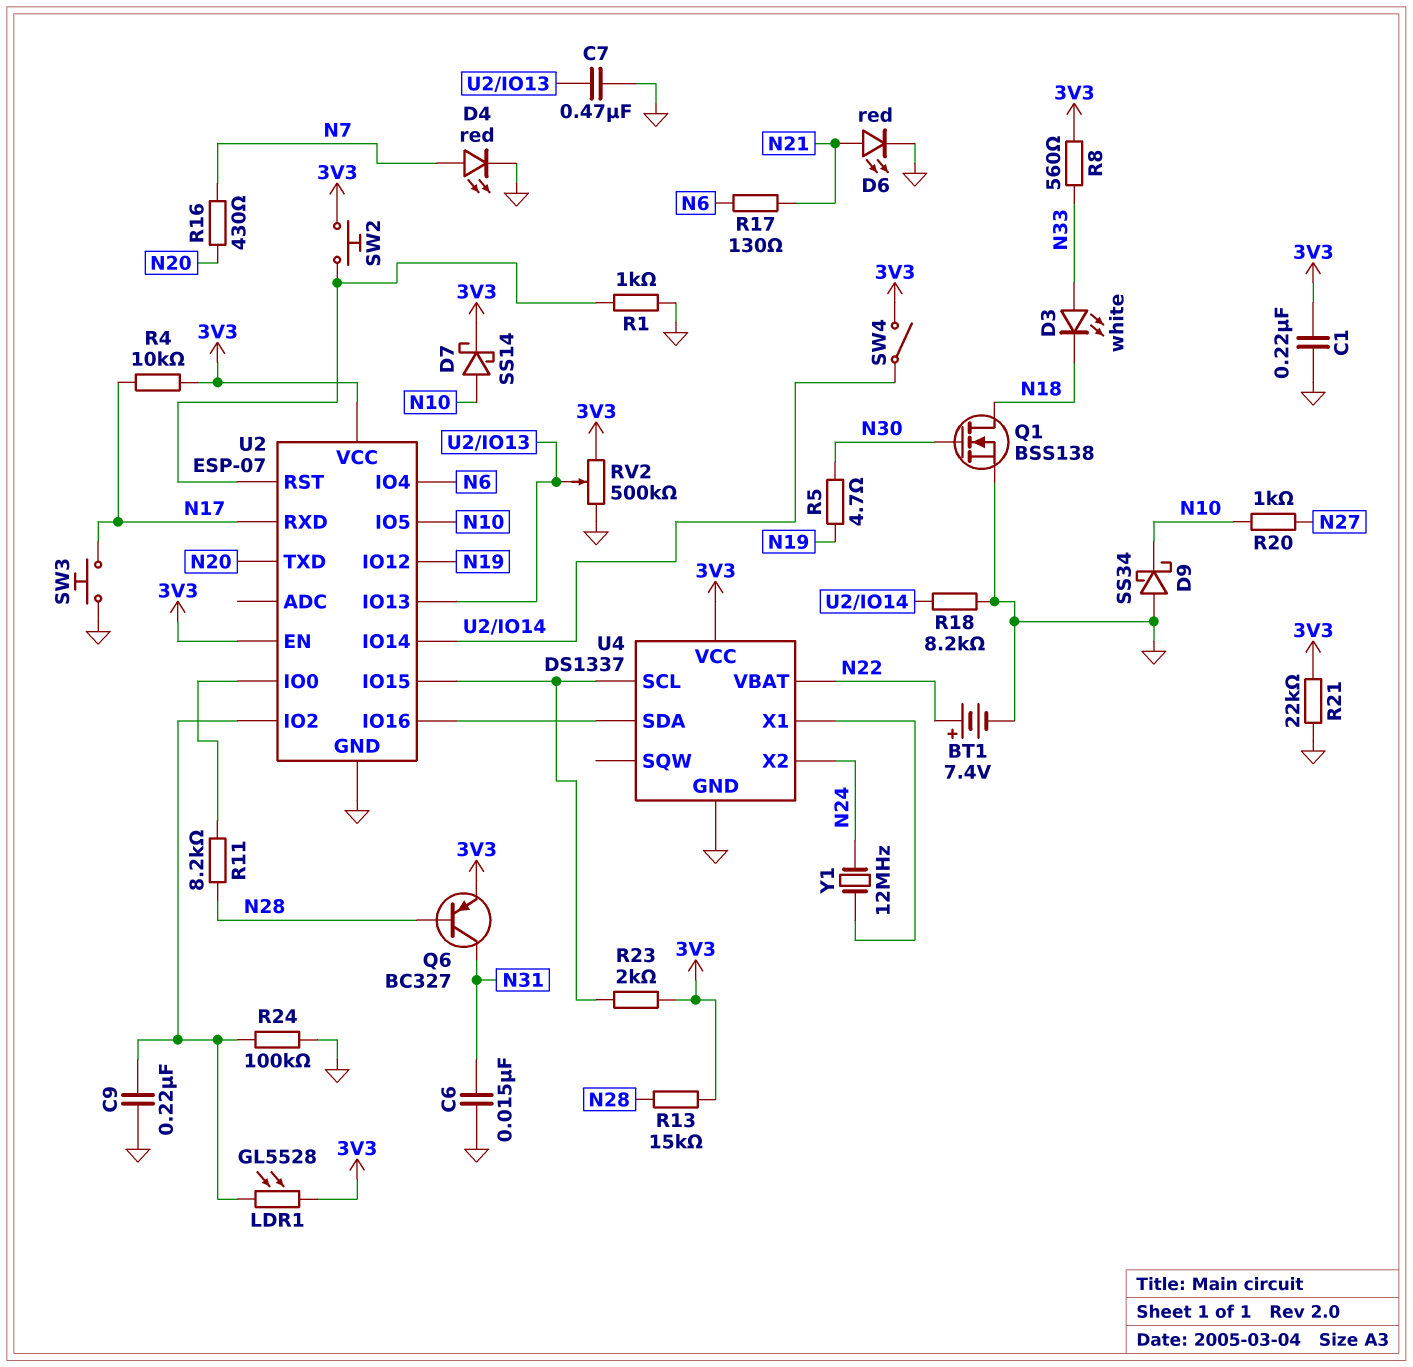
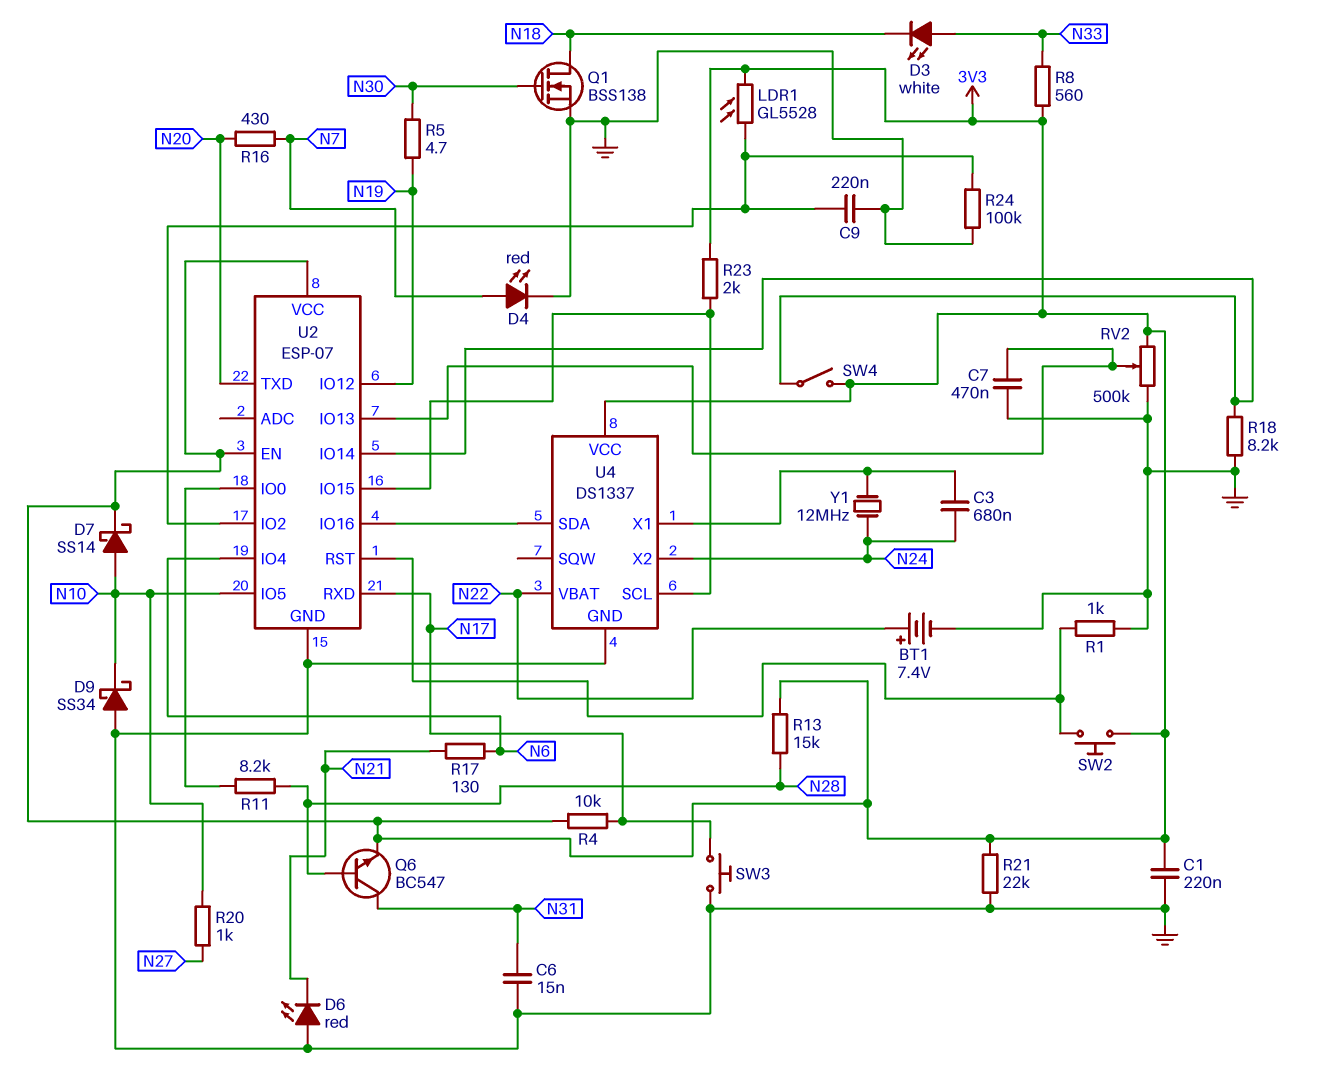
C3: none -> 680nF (N24, U4/X1)
D6: LED red (A N21, K GND) -> LED red (A GND, K N21)
Q6: PNP BC327 (B N28, C N31, E 3V3) -> NPN BC547 (B N28, C N31, E 3V3)

